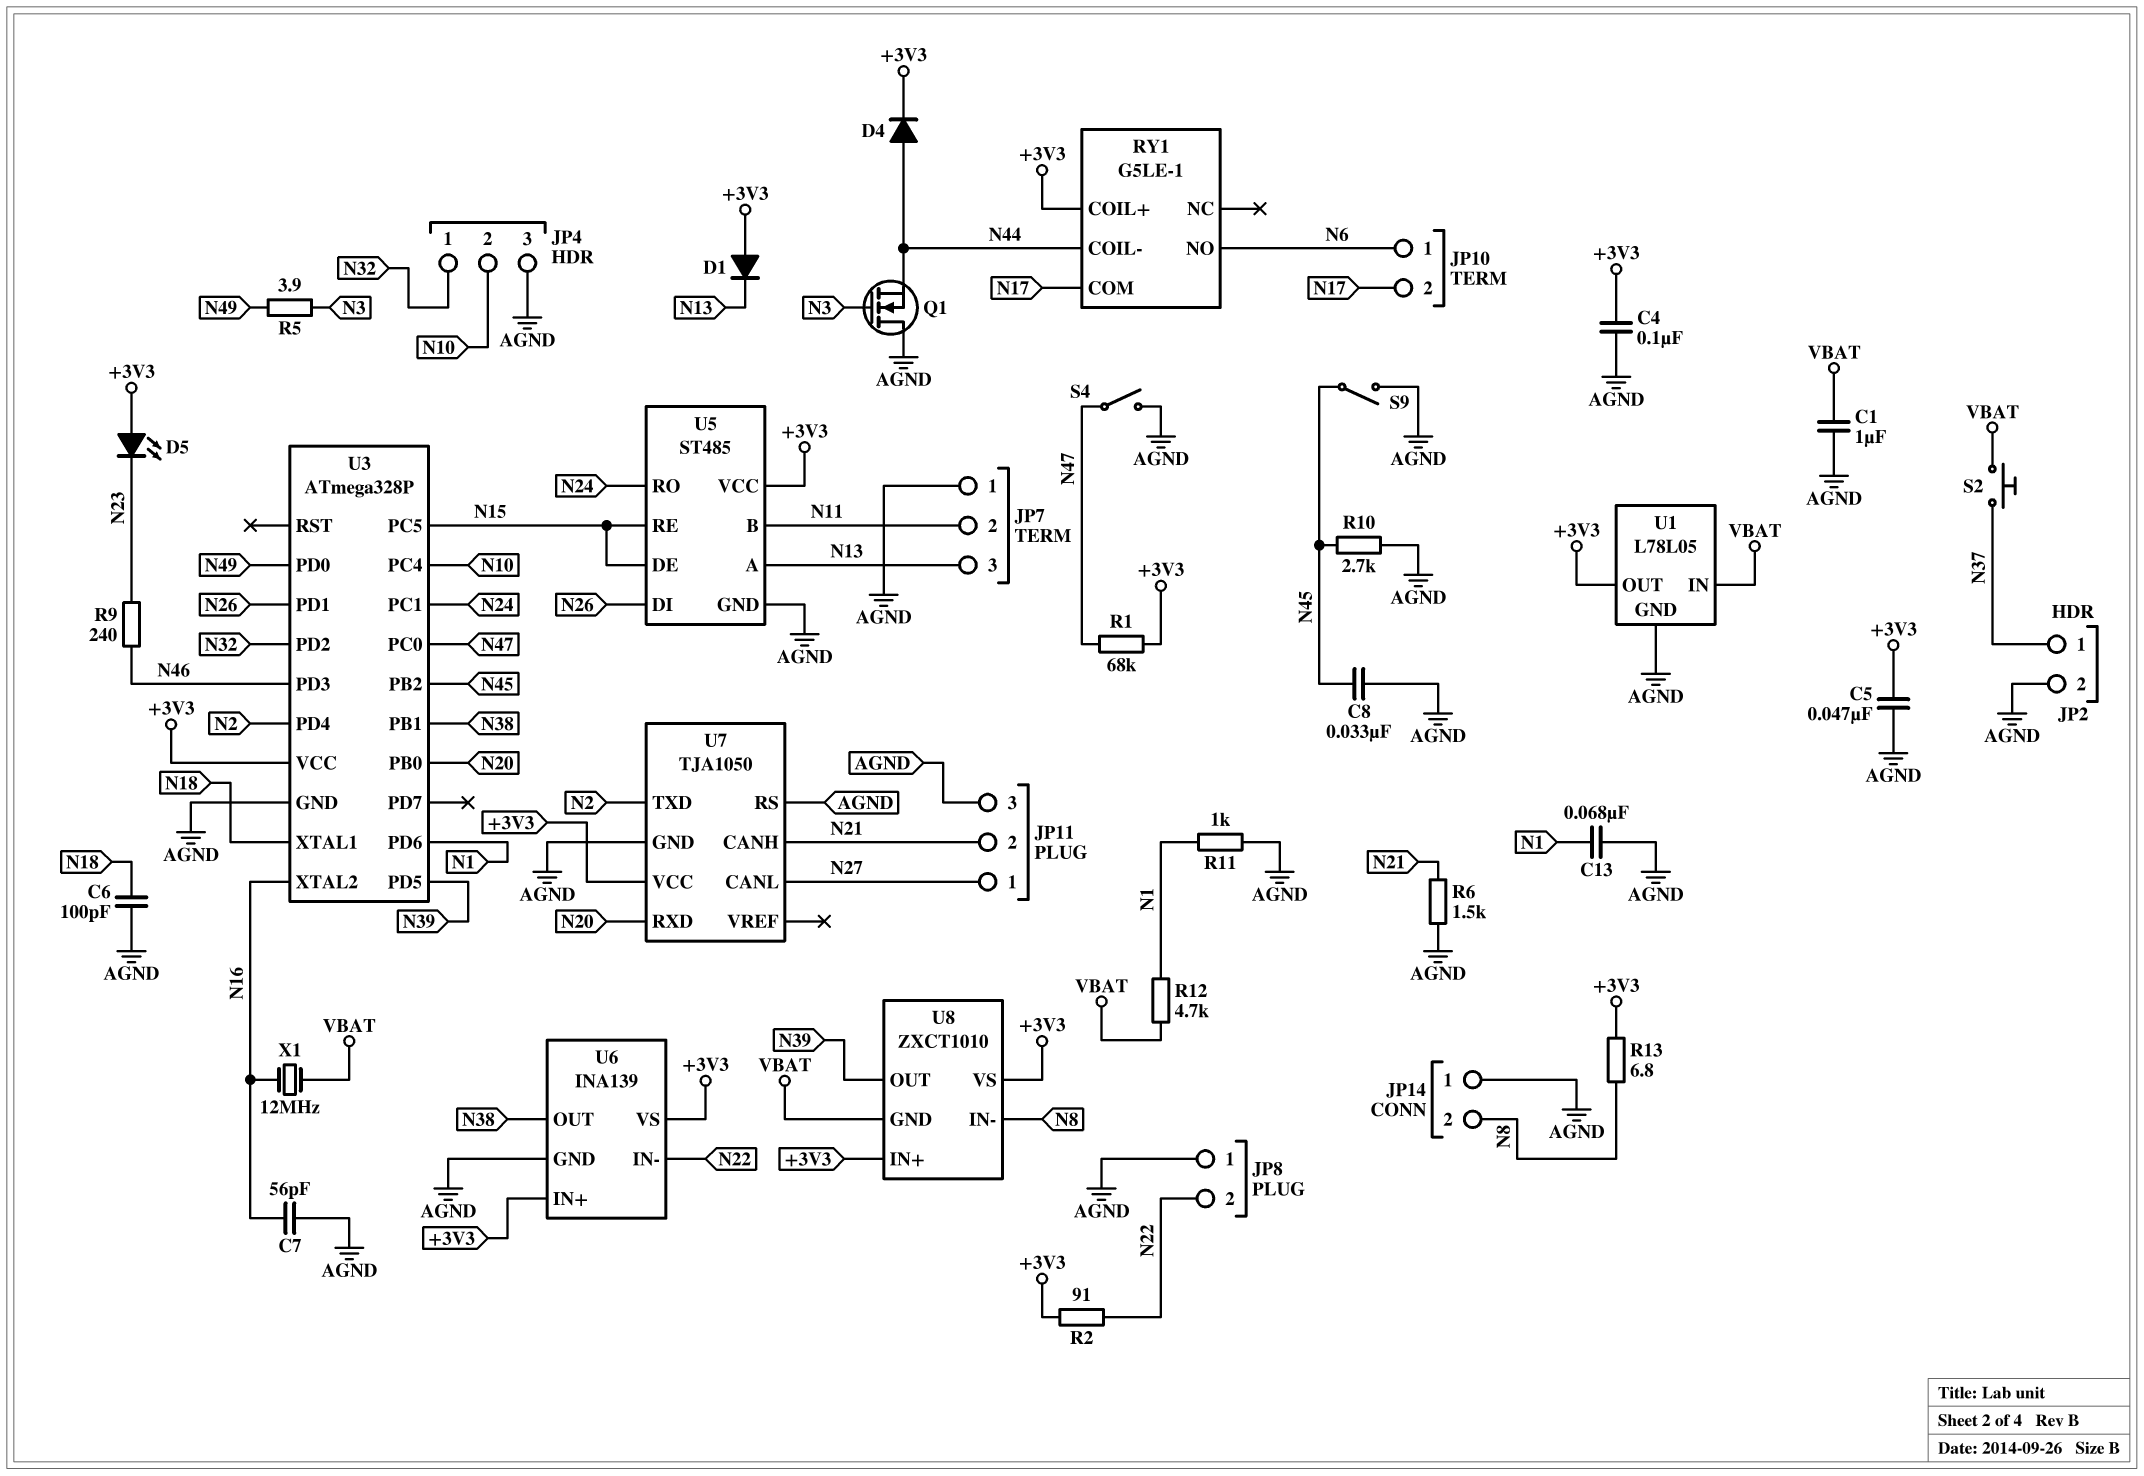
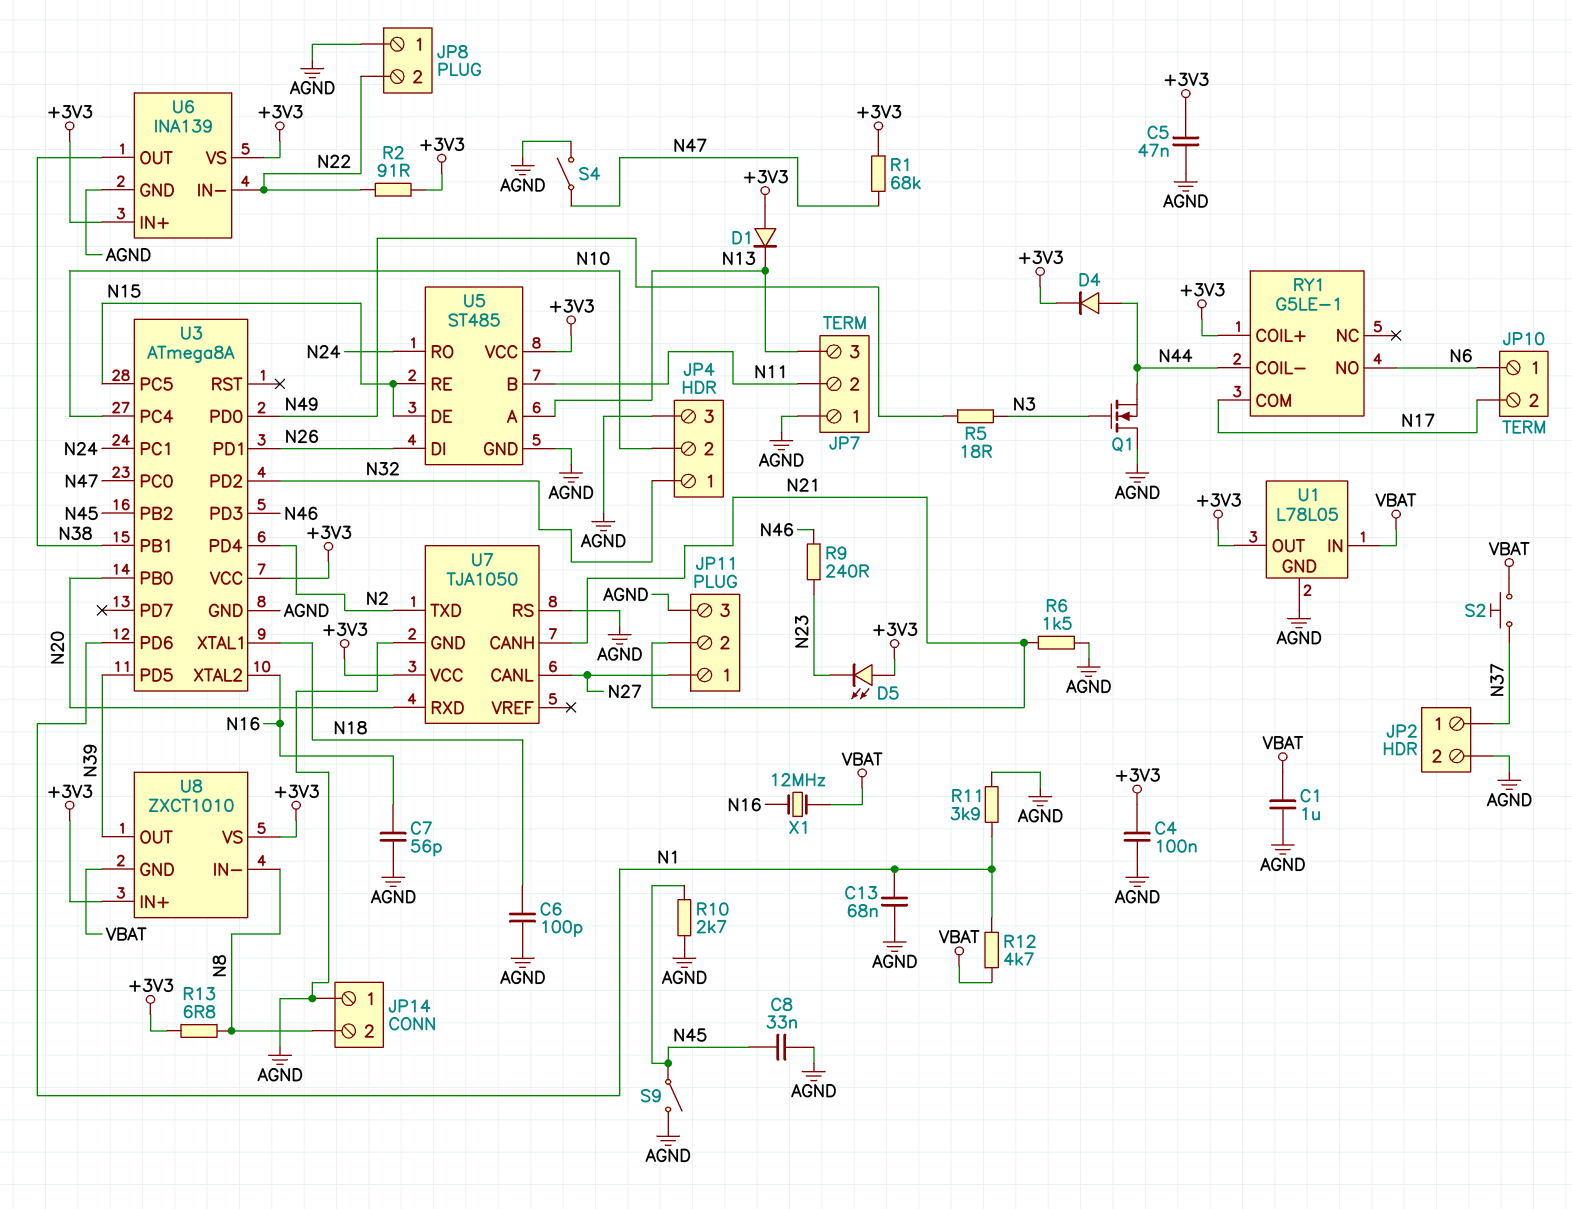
R5: 3.9 (N3, N49) -> 18 (N3, N49)
R11: 1k (AGND, N1) -> 3.9k (AGND, N1)
U3: ATmega328P -> ATmega8A

